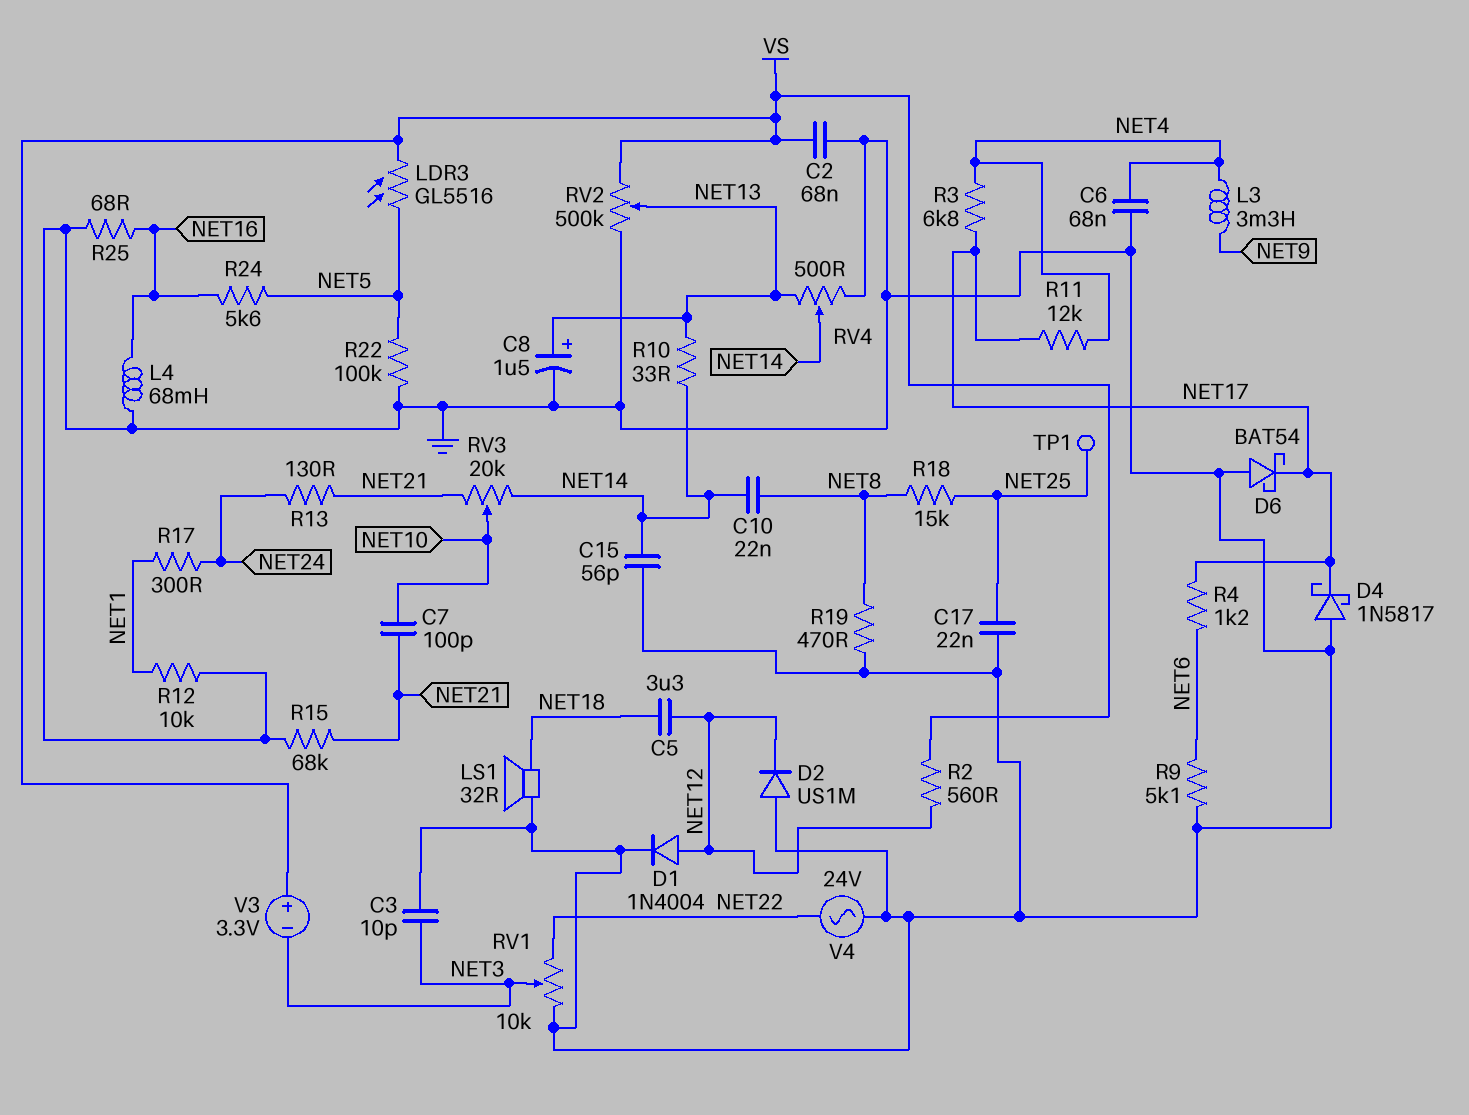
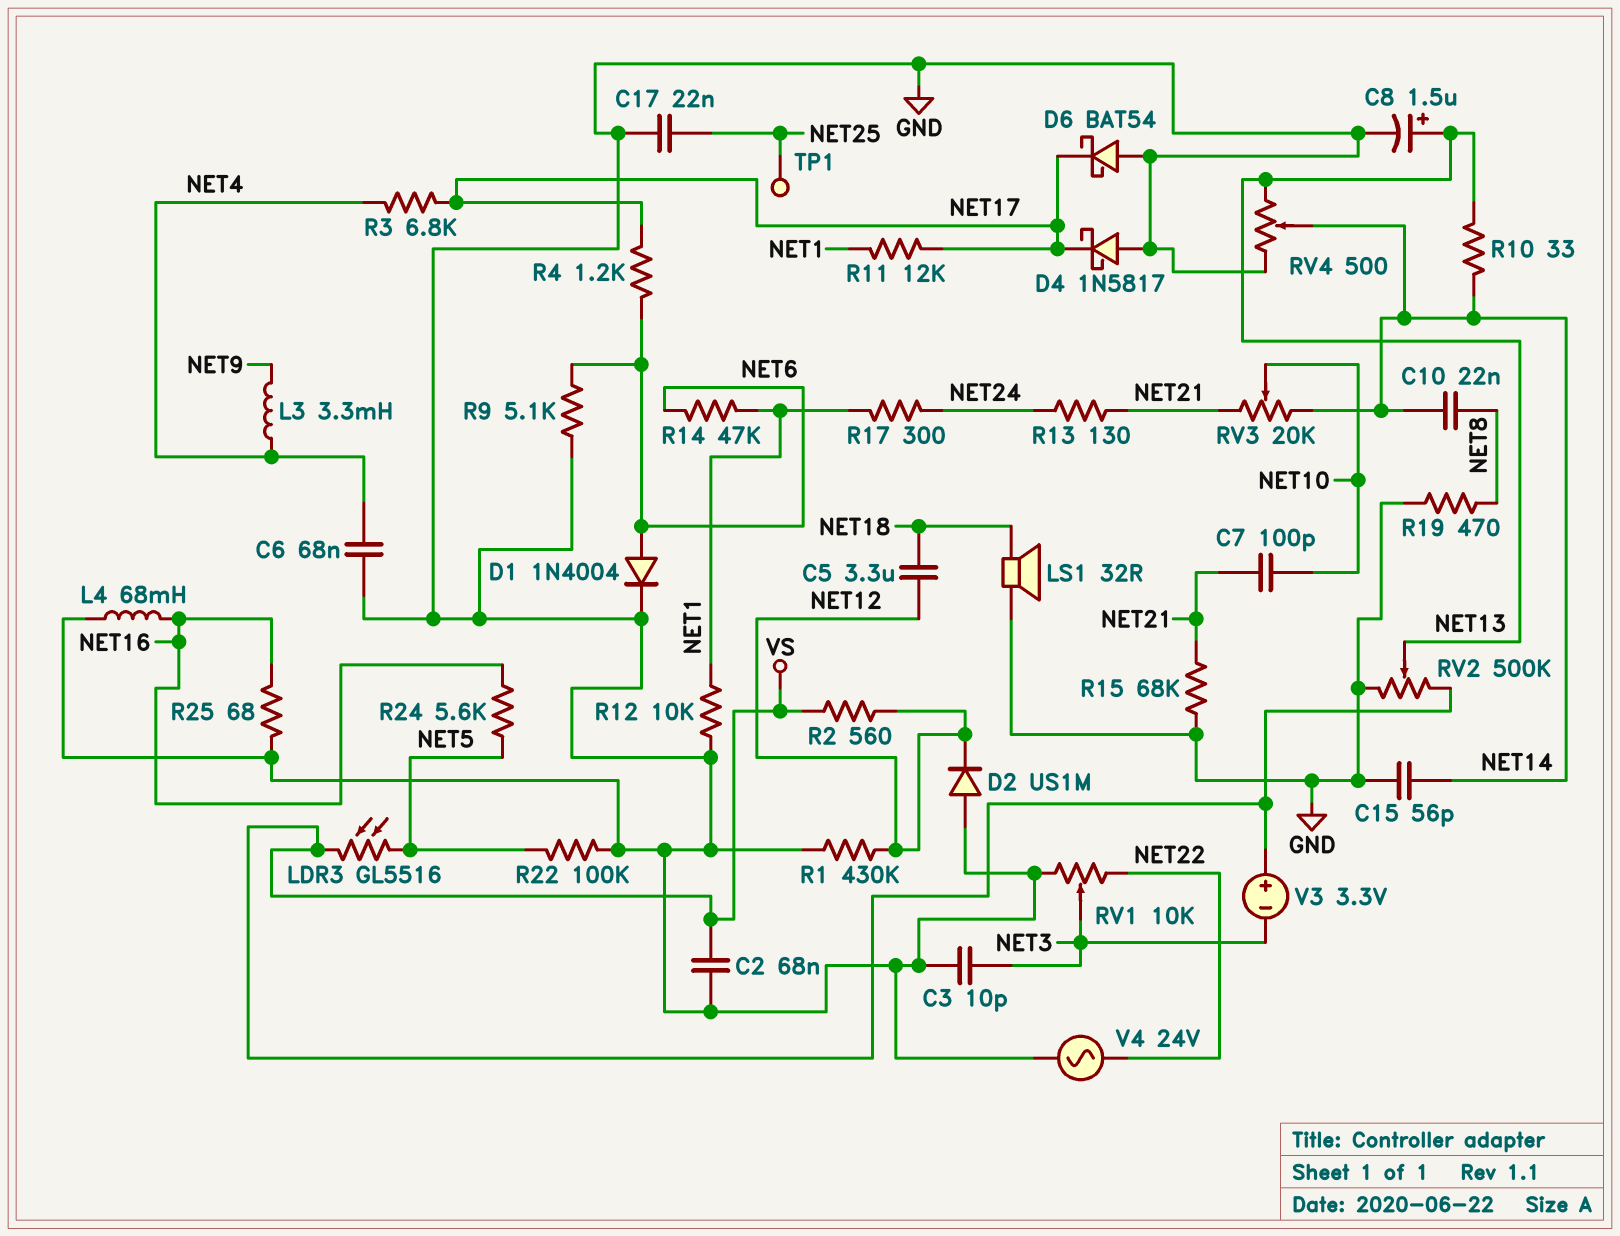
D1: diode 1N4004 (A NET12, K GND) -> diode 1N4004 (A NET6, K GND)
R1: none -> 430k (GND, NET12)
R11: 12k (NET4, NET17) -> 12k (NET1, NET17)
R14: none -> 47k (NET1, NET6)
R18: 15k (NET8, NET25) -> none

